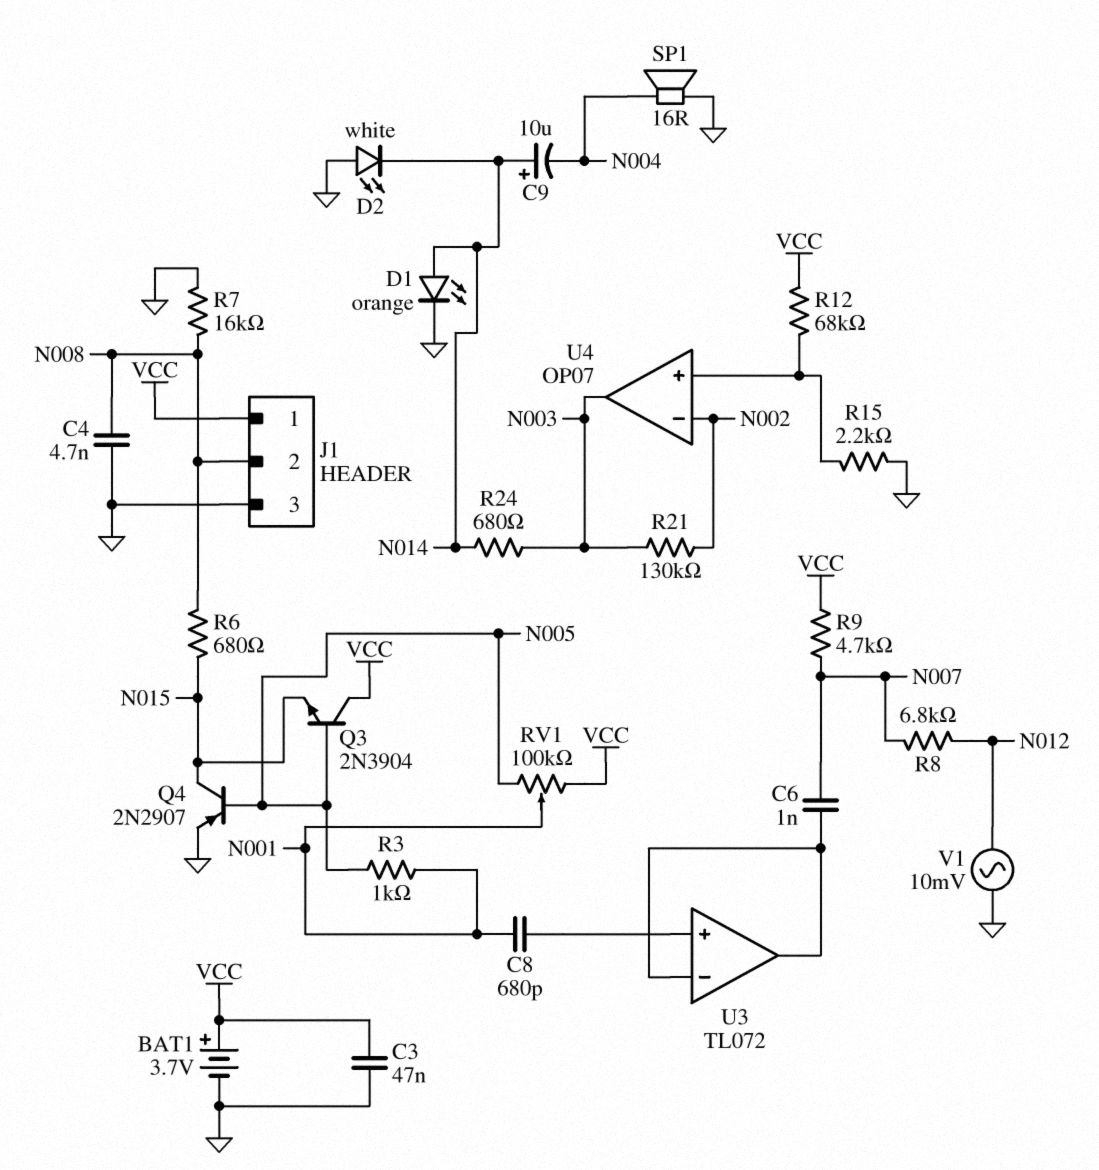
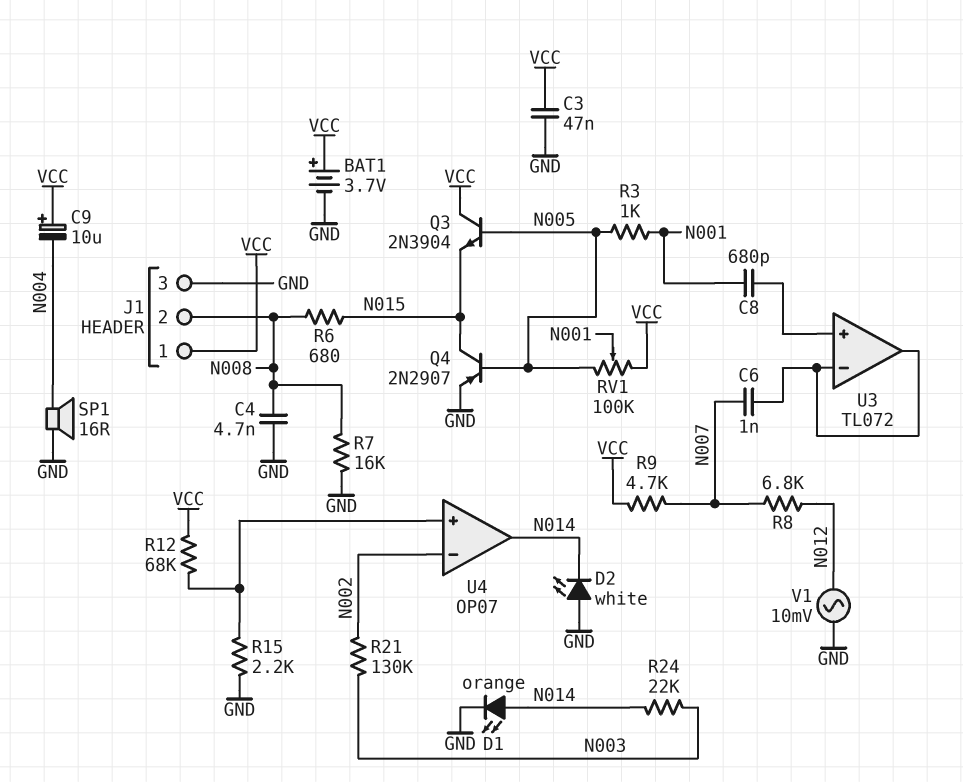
C9: 10uF (plus N014, minus N004) -> 10uF (plus VCC, minus N004)
R24: 680 (N003, N014) -> 22k (N003, N014)
U4 pin out: N003 -> N014

